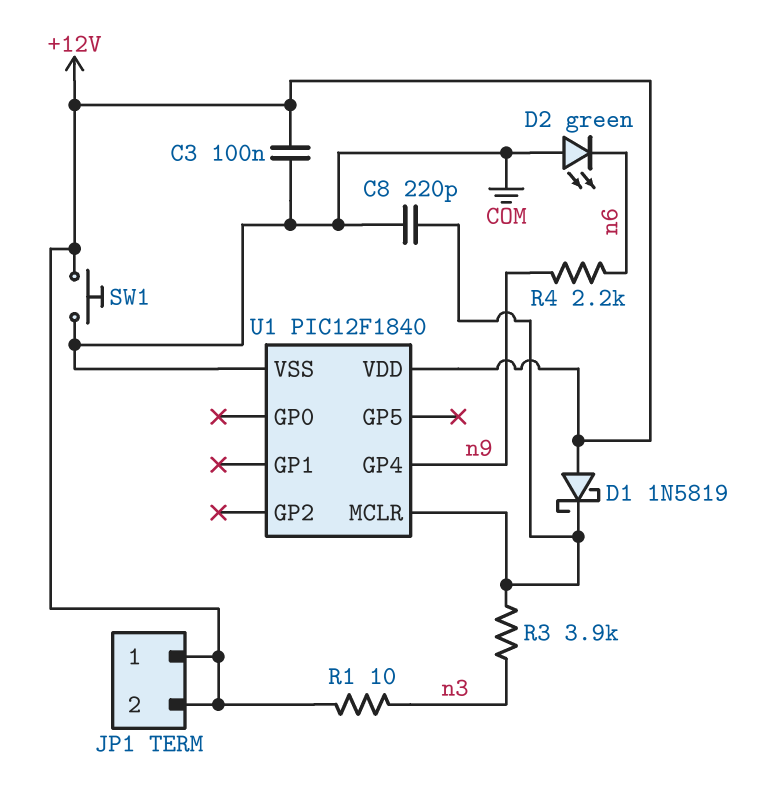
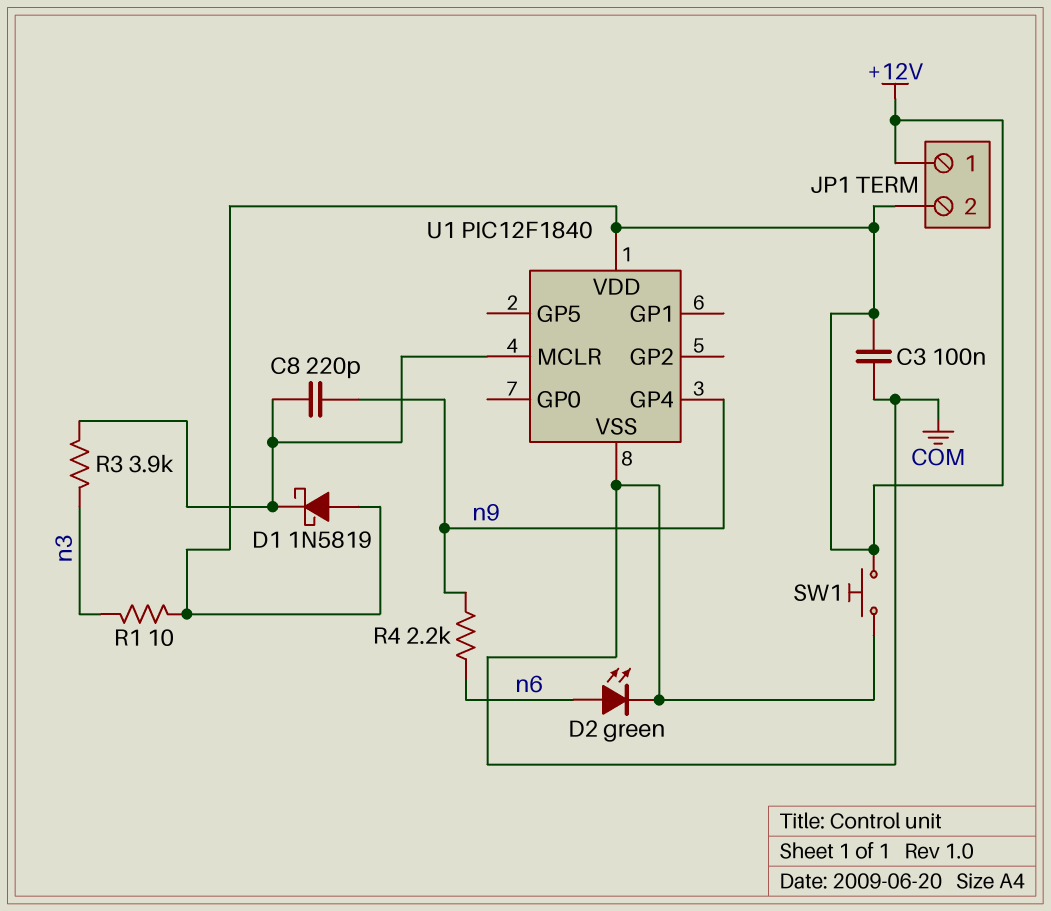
C8: 220pF (COM, U1/MCLR) -> 220pF (U1/MCLR, n9)
D2: LED green (A COM, K n6) -> LED green (A n6, K COM)

